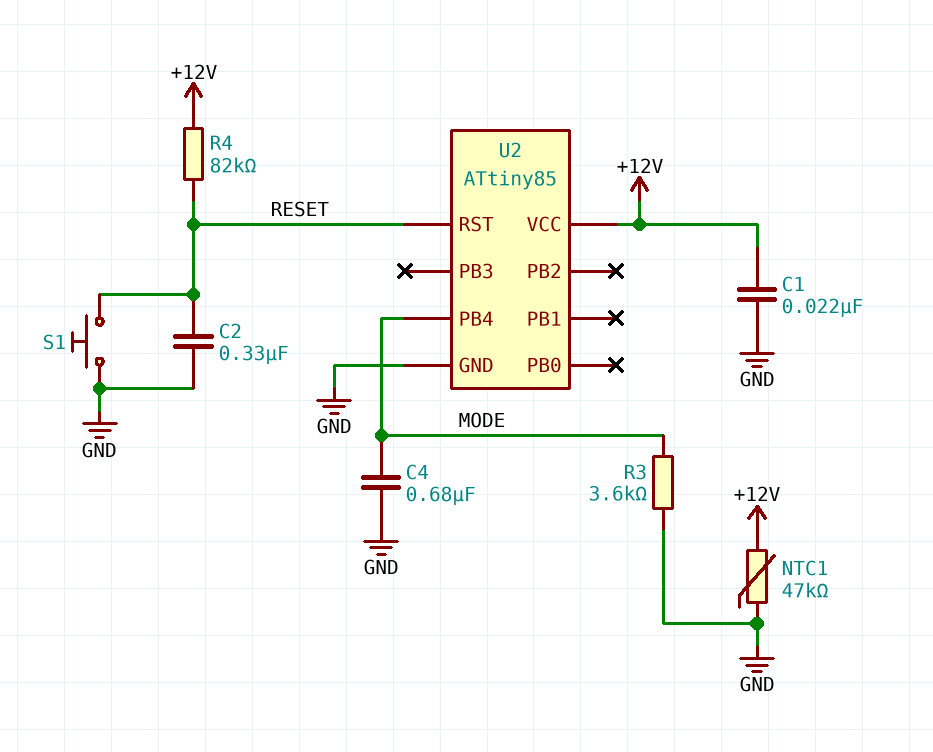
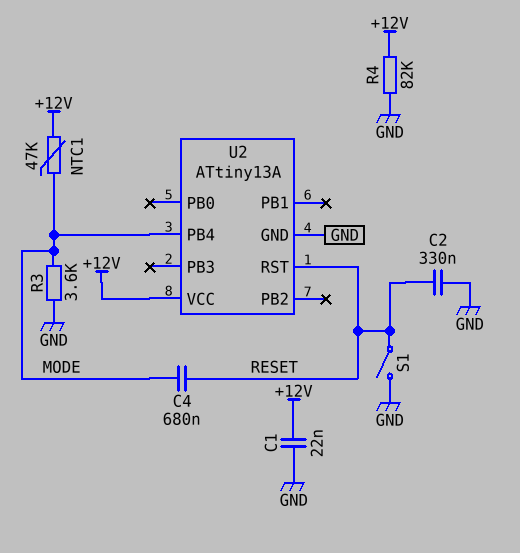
C4: 680nF (GND, MODE) -> 680nF (MODE, RESET)
NTC1: 47k (+12V, GND) -> 47k (+12V, MODE)
R4: 82k (+12V, RESET) -> 82k (+12V, GND)
S1: button (GND, RESET) -> switch (GND, RESET)
U2: ATtiny85 -> ATtiny13A

